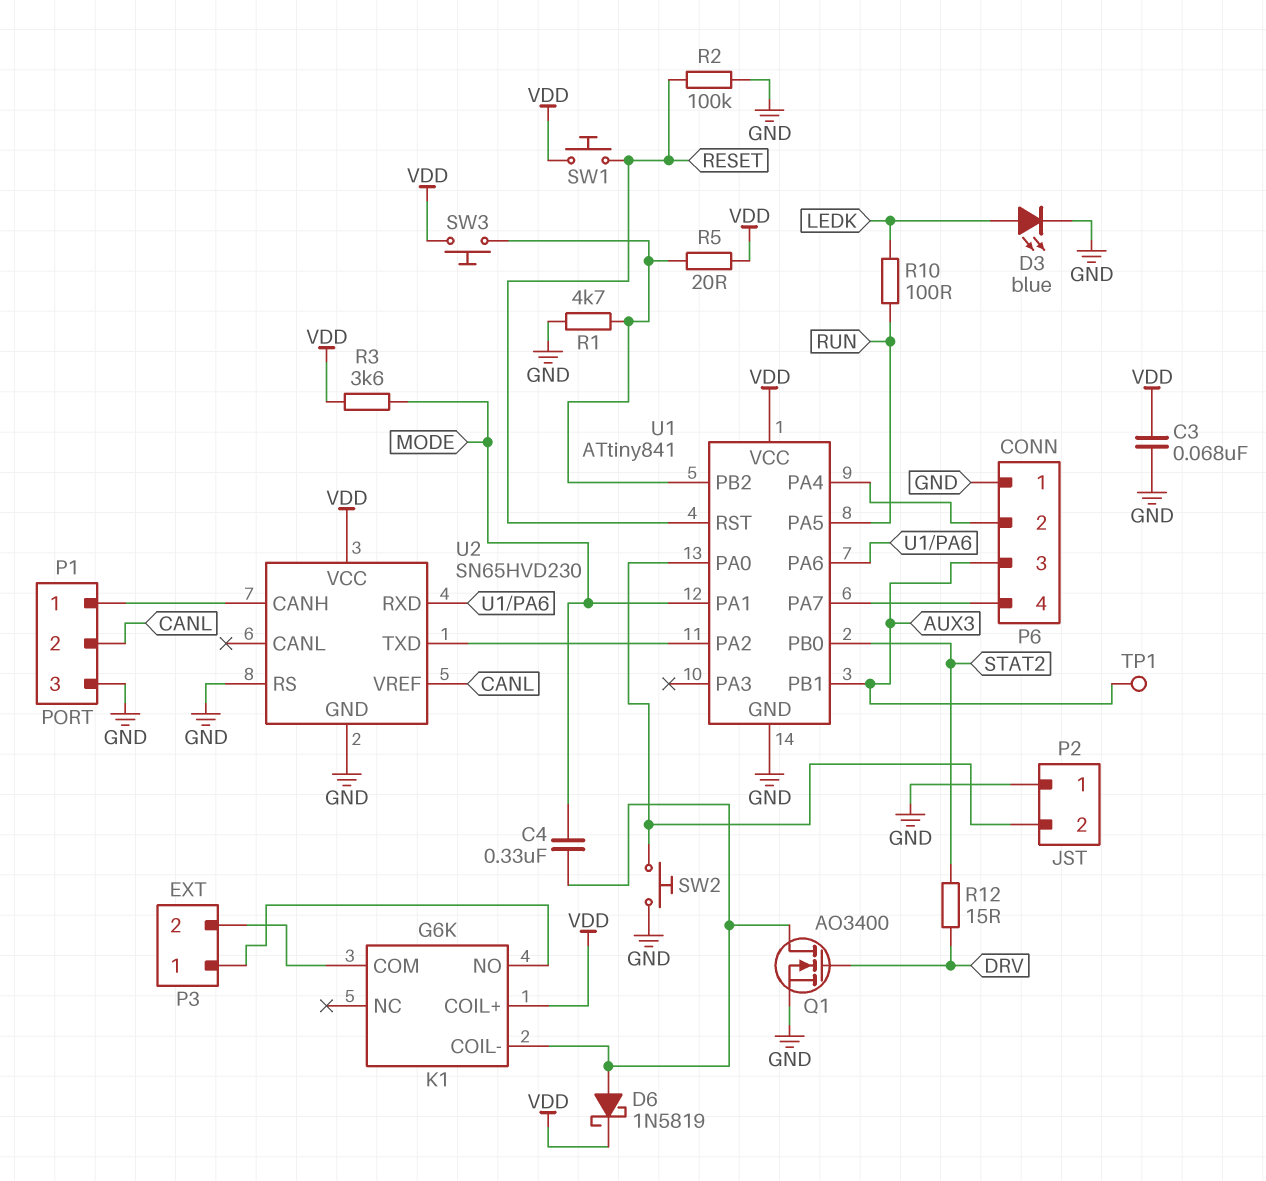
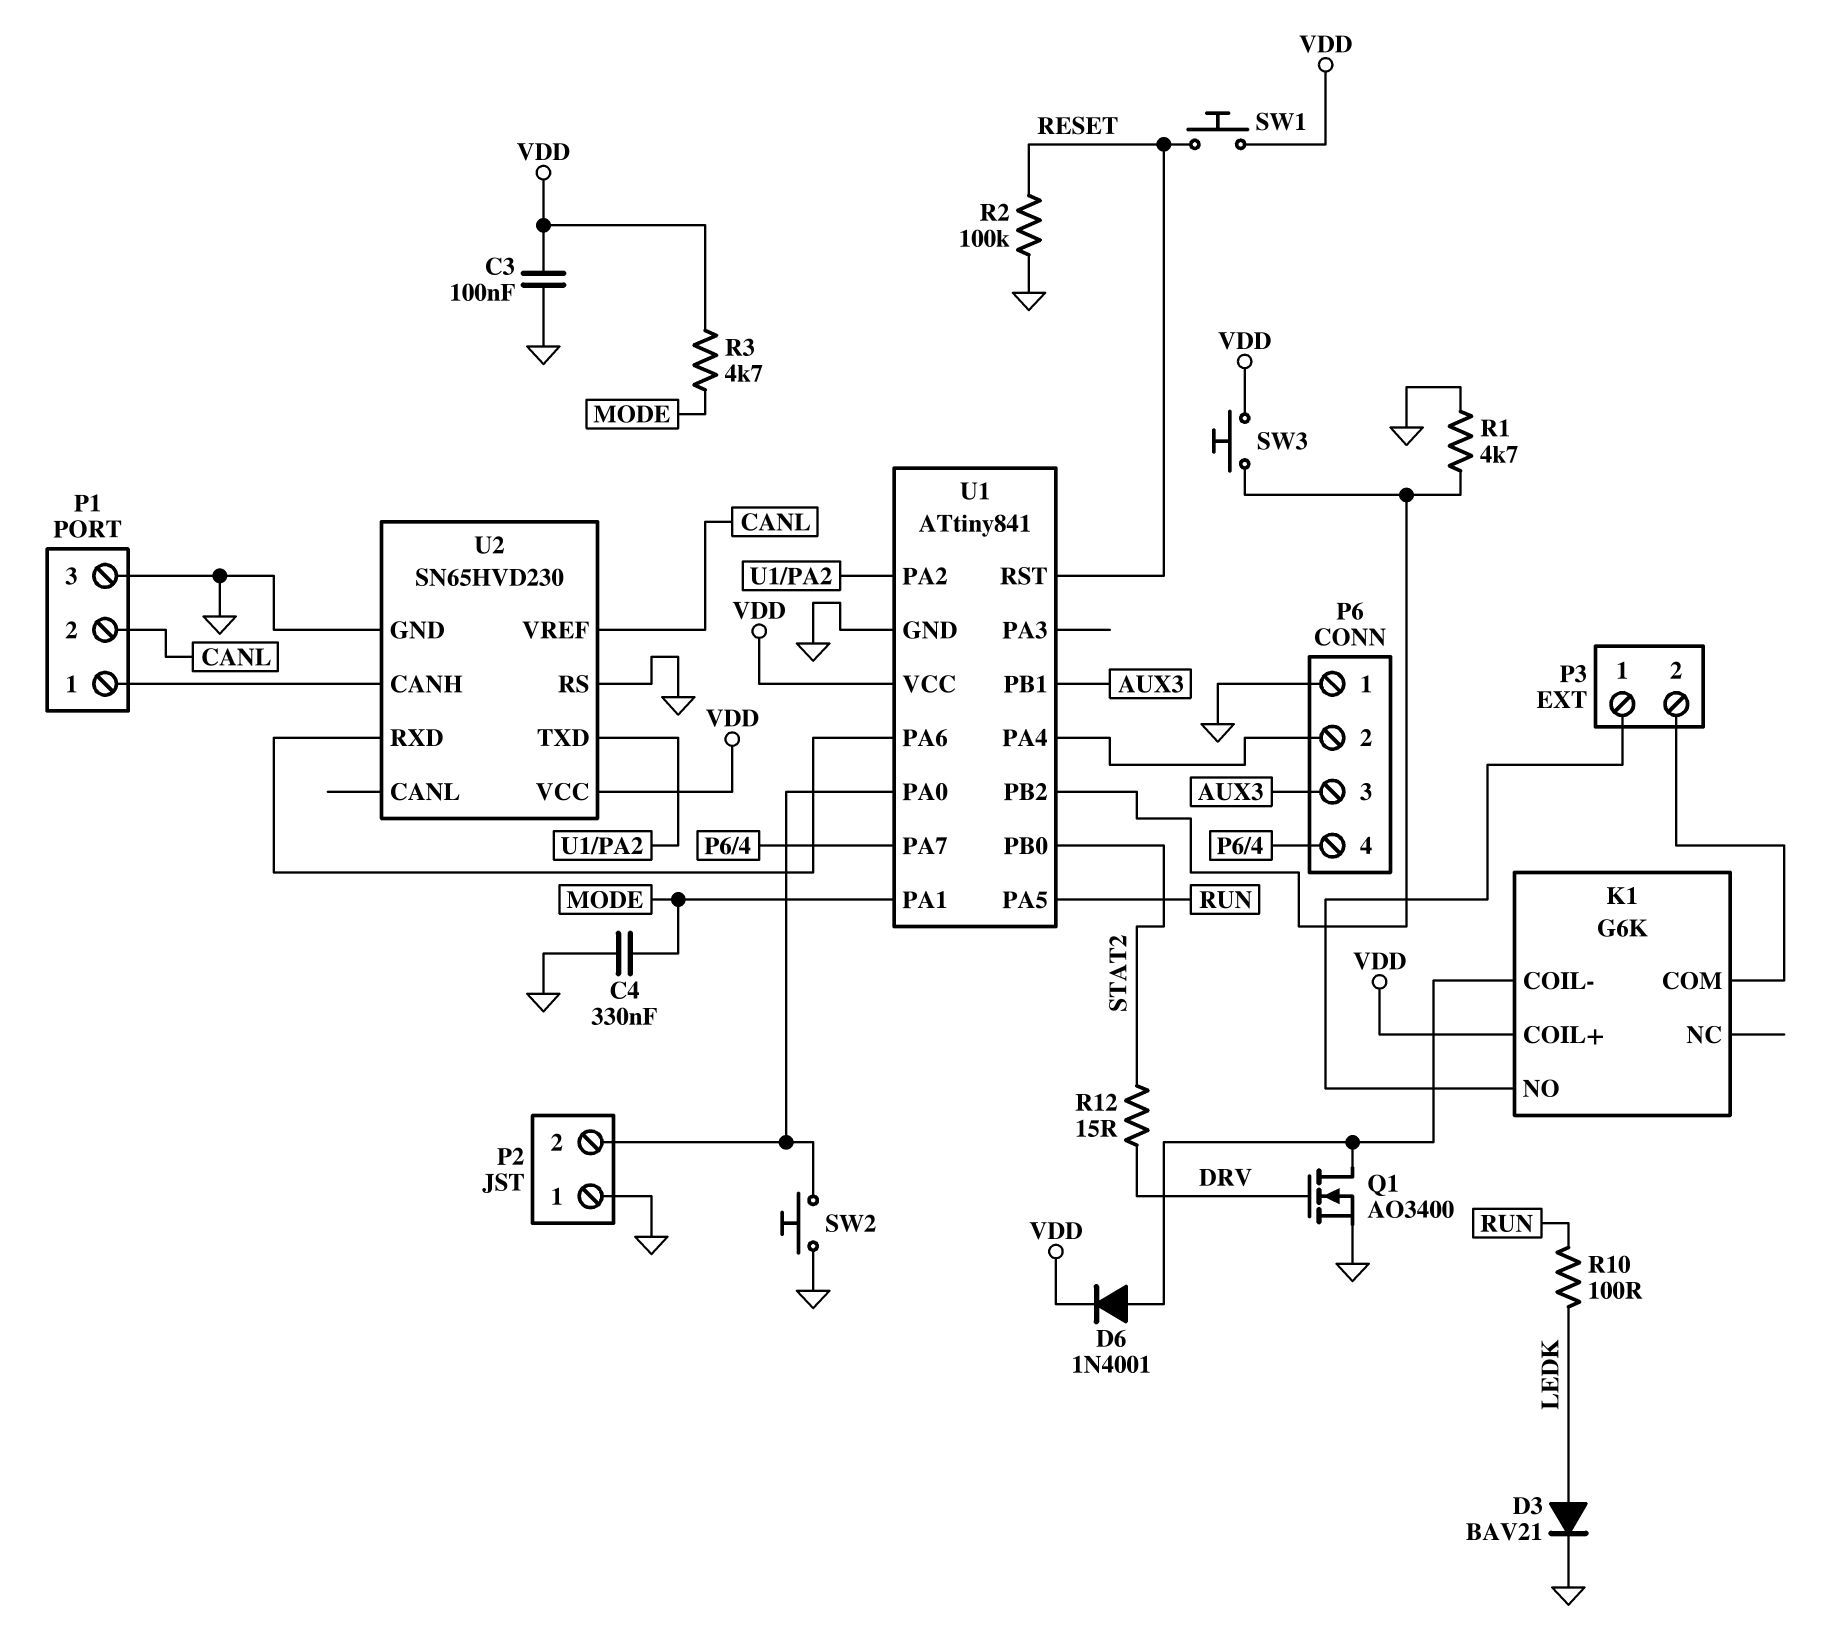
C3: 68nF (GND, VDD) -> 100nF (GND, VDD)
C4: 330nF (K1/COIL-, MODE) -> 330nF (GND, MODE)
D3: LED blue (A LEDK, K GND) -> diode BAV21 (A LEDK, K GND)
D6: schottky 1N5819 (A K1/COIL-, K VDD) -> diode 1N4001 (A K1/COIL-, K VDD)
R3: 3.6k (MODE, VDD) -> 4.7k (MODE, VDD)
R5: 20 (U1/PB2, VDD) -> none
TP1: test point (AUX3) -> none

